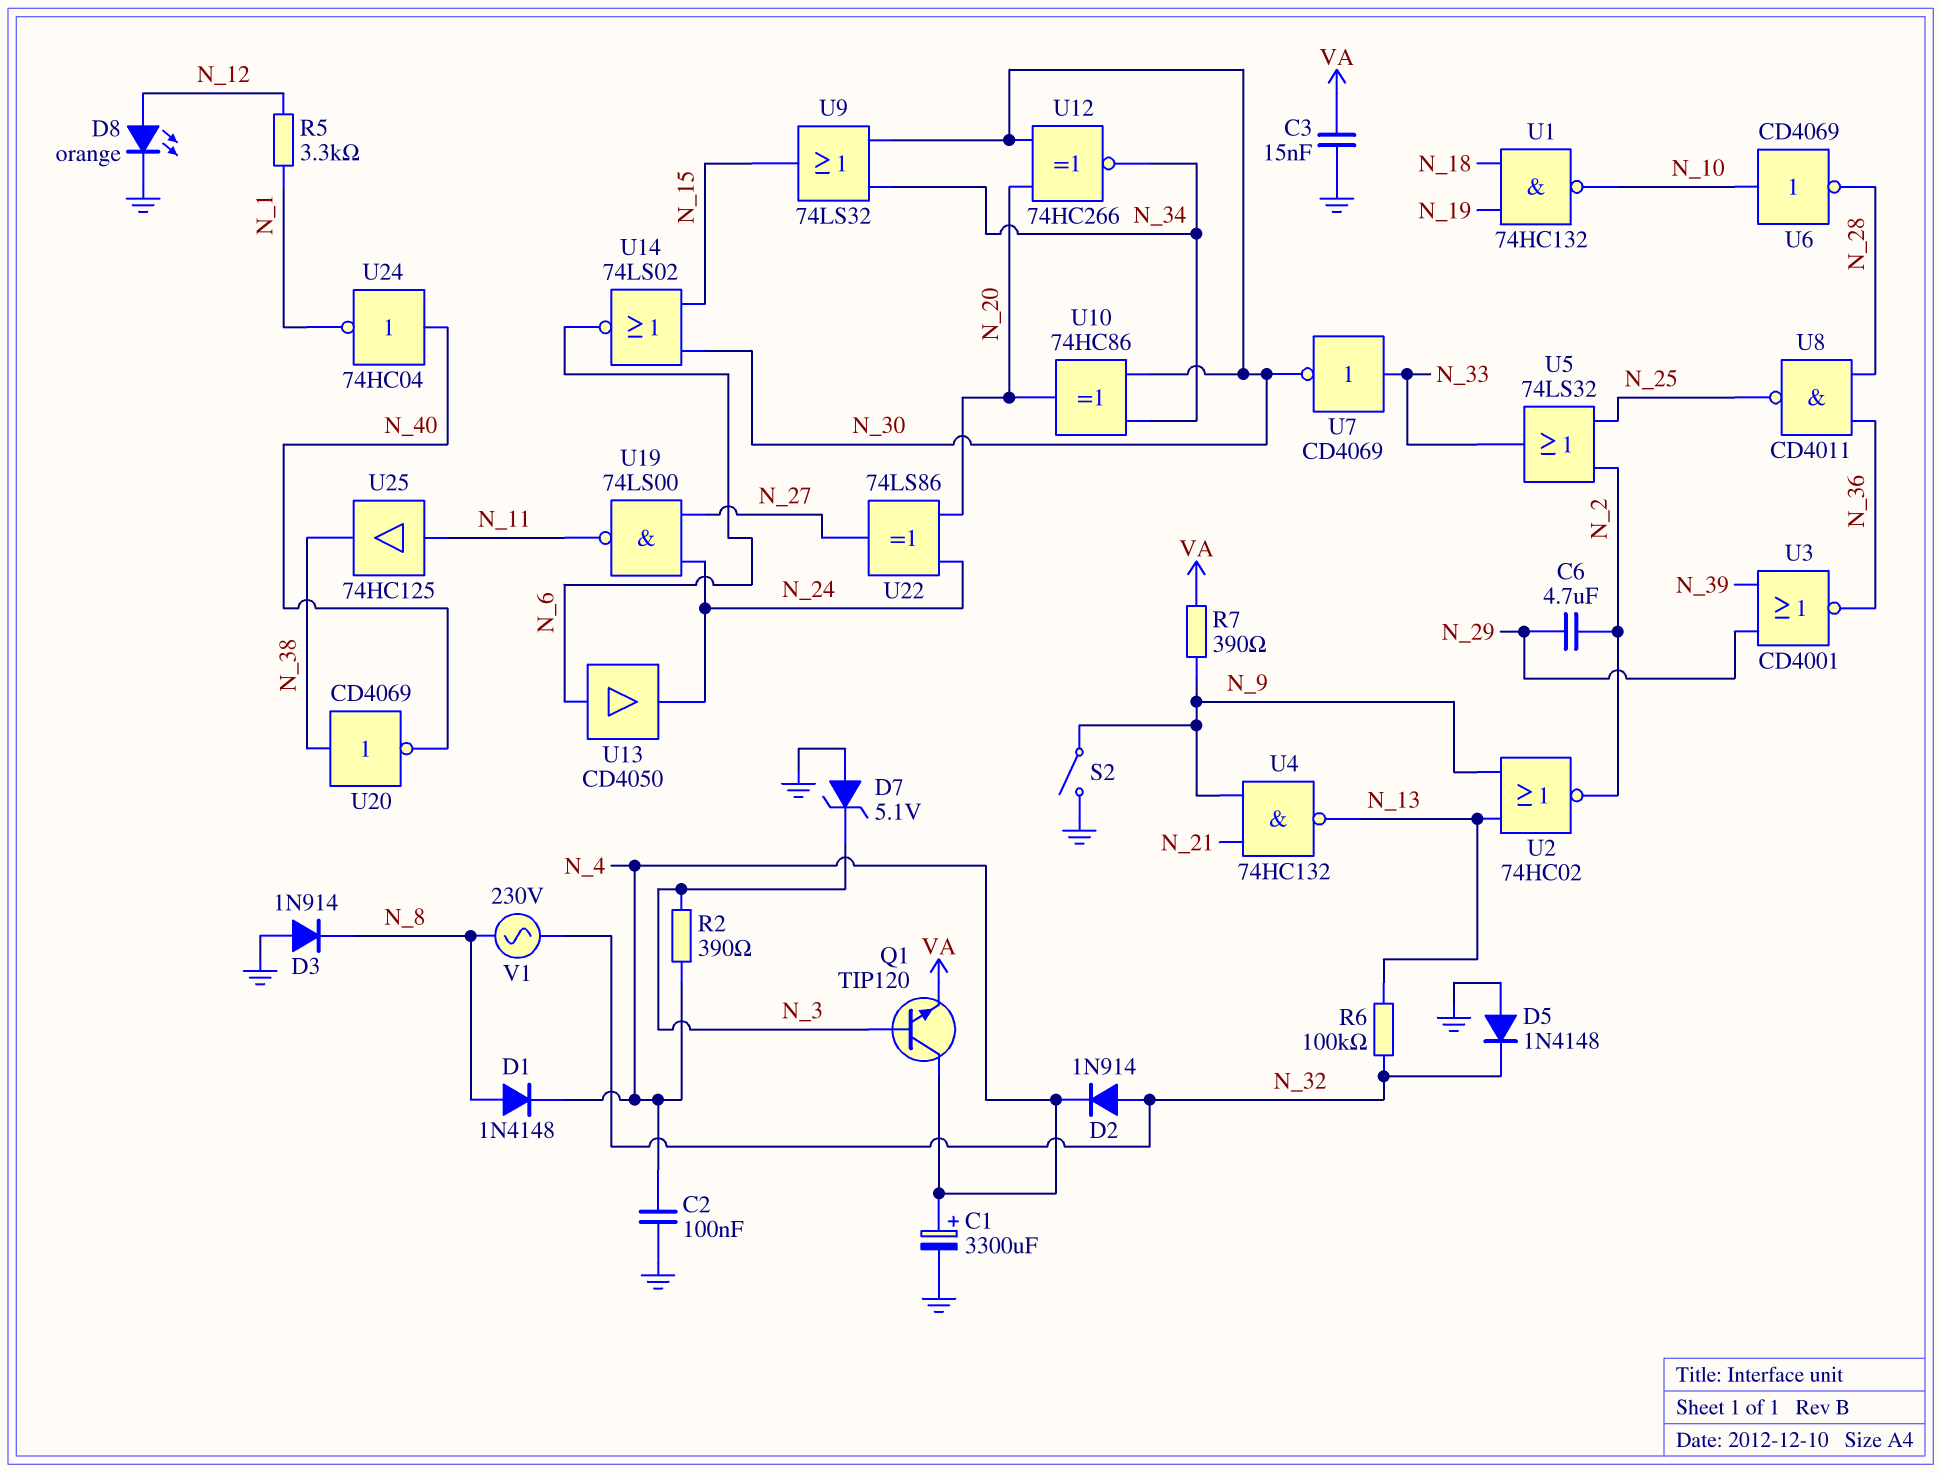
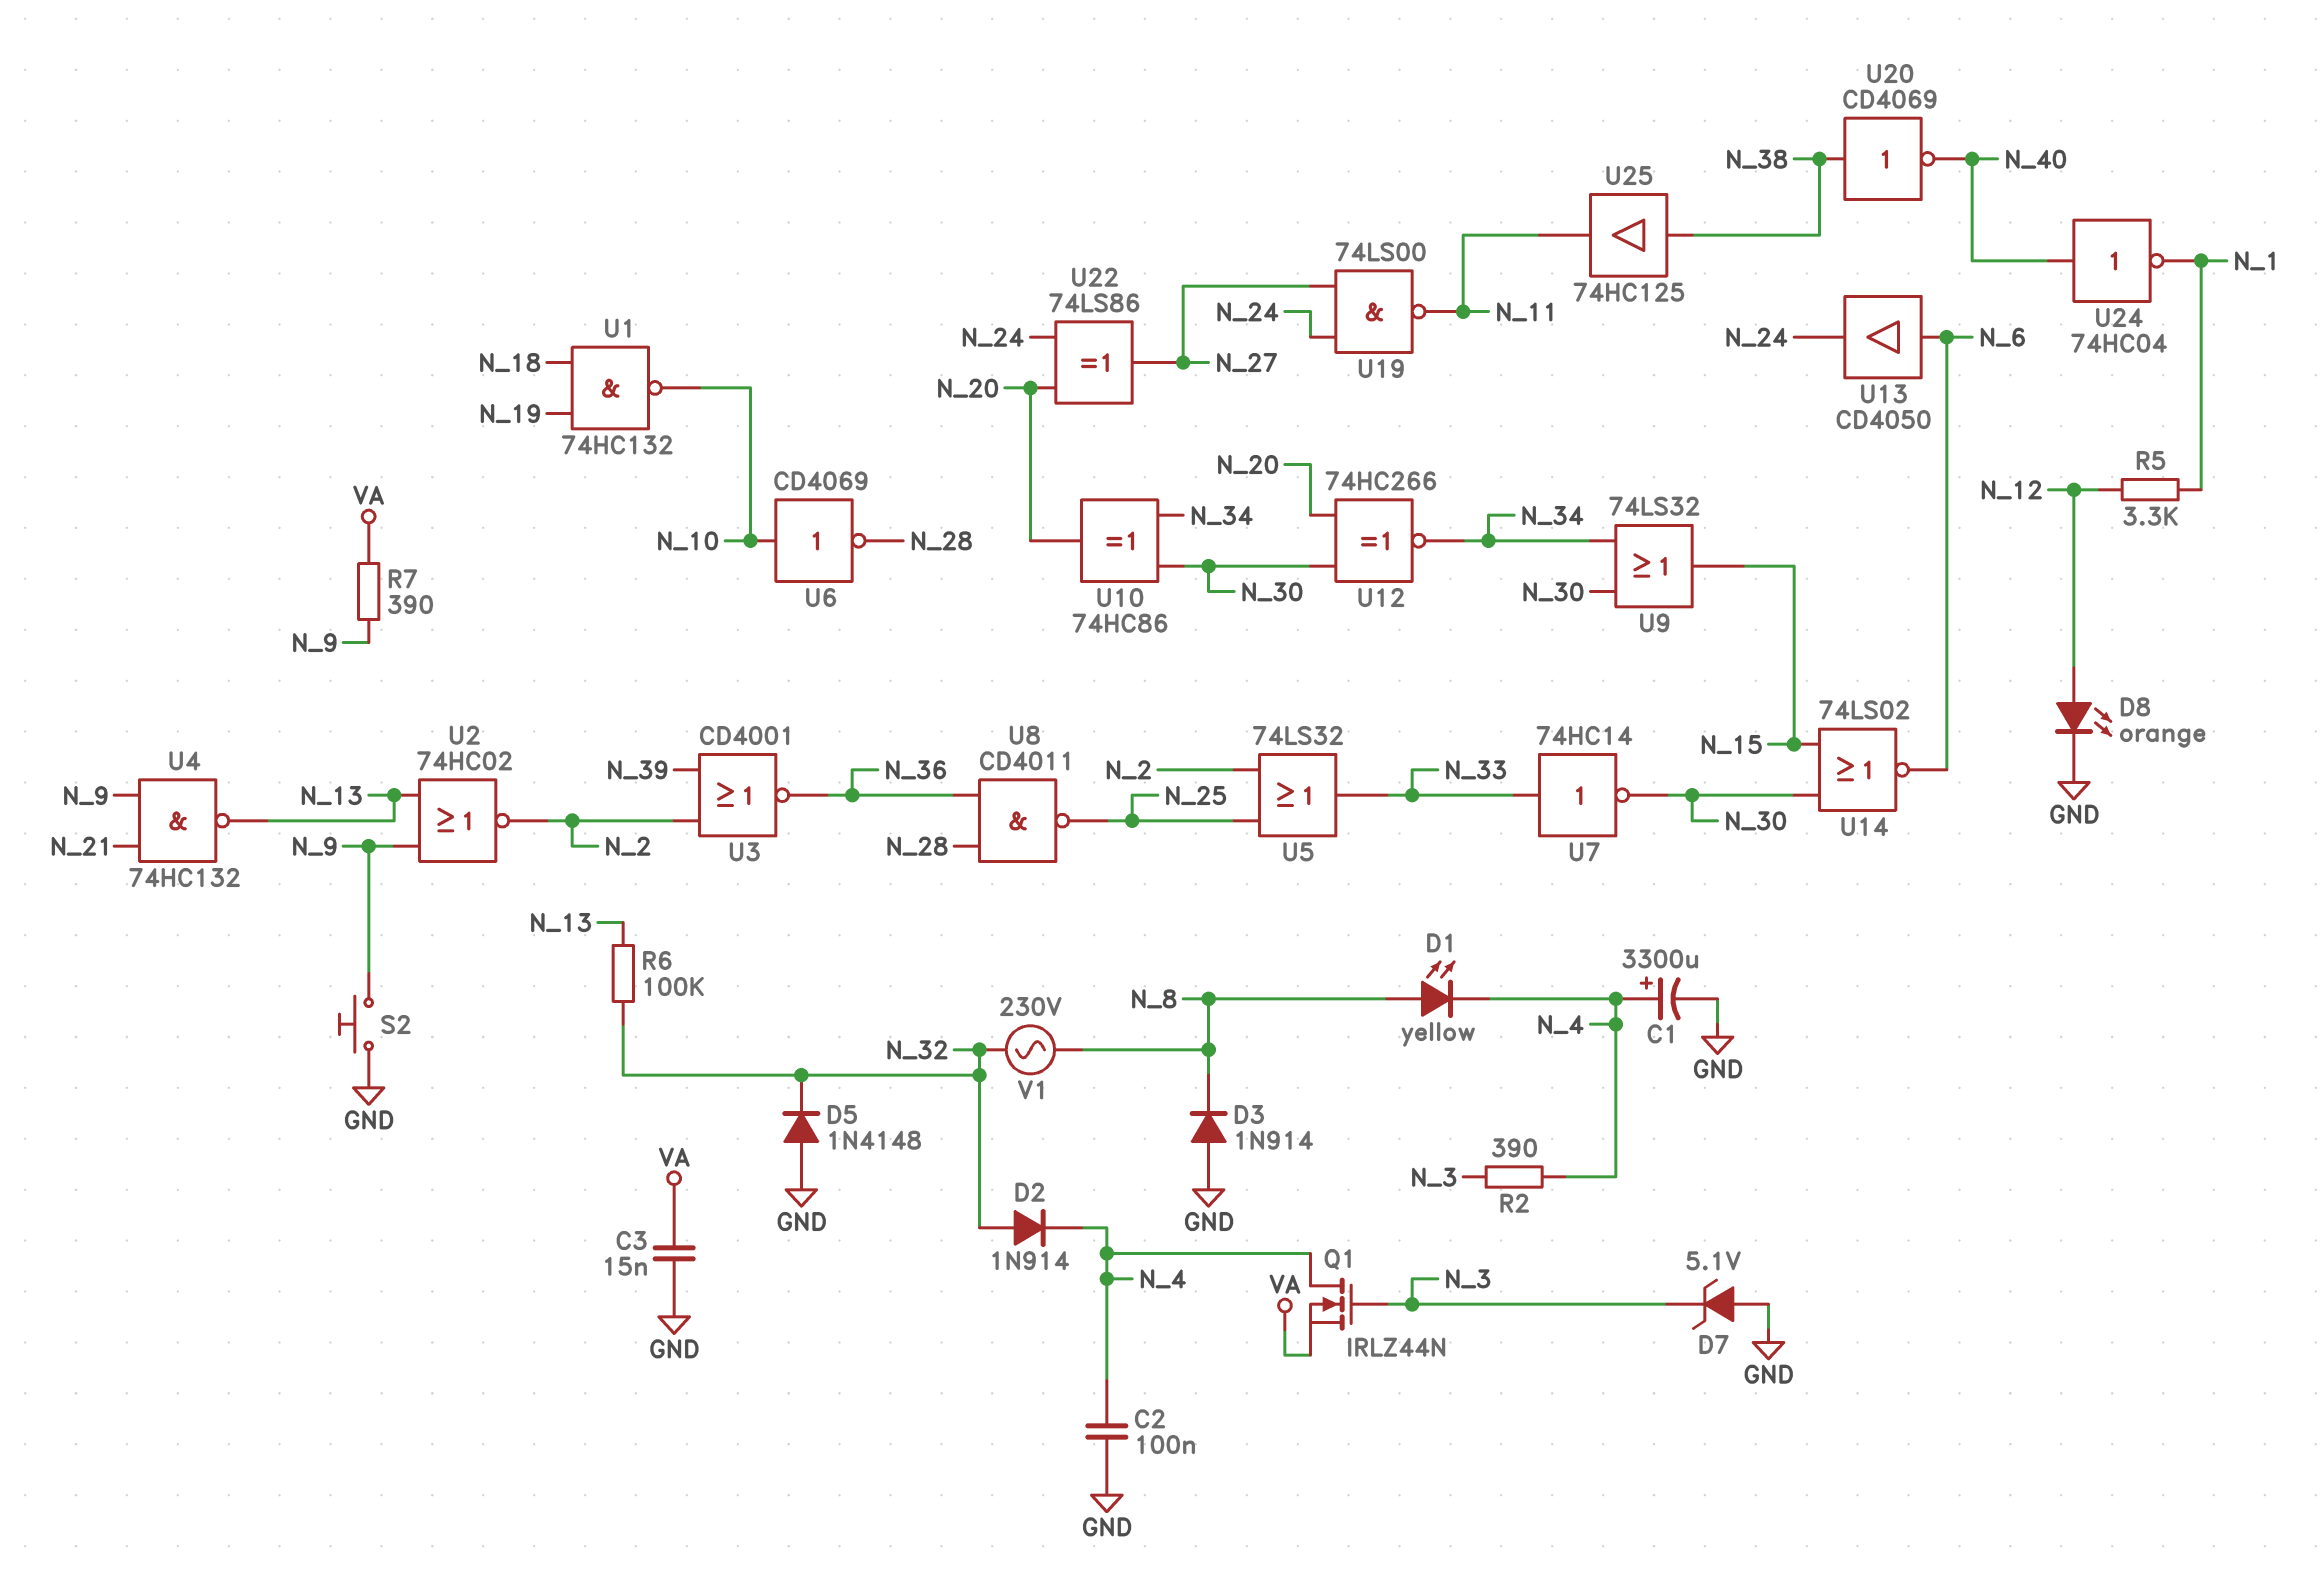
C6: 4.7uF (N_2, N_29) -> none
D1: diode 1N4148 (A N_8, K N_4) -> LED yellow (A N_8, K N_4)
Q1: NPN TIP120 (B N_3, C N_4, E VA) -> NMOS IRLZ44N (G N_3, D N_4, S VA)
S2: switch (GND, N_9) -> button (GND, N_9)
U3: NOR CD4001 (in N_29, in N_39, out N_36) -> NOR CD4001 (in N_2, in N_39, out N_36)
U7: NOT CD4069 (in N_33, out N_30) -> NOT 74HC14 (in N_33, out N_30)
U25: buffer 74HC125 (in N_11, out N_38) -> buffer 74HC125 (in N_38, out N_11)

